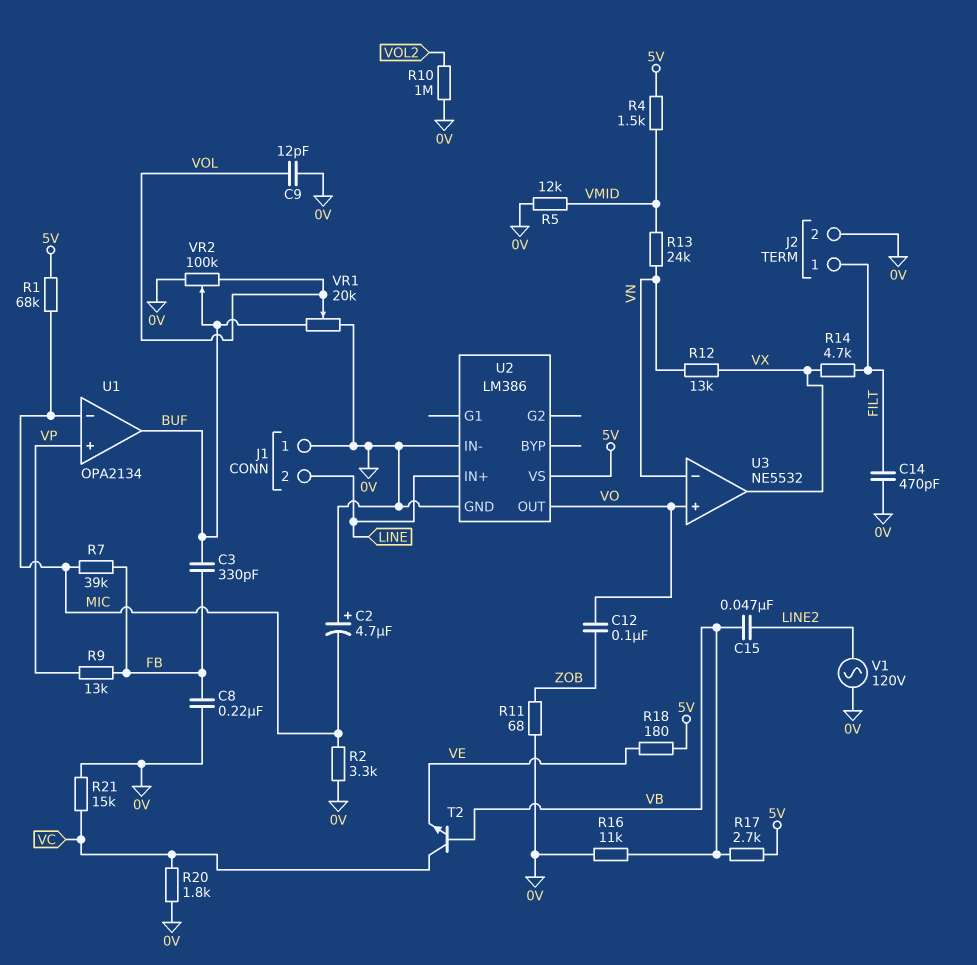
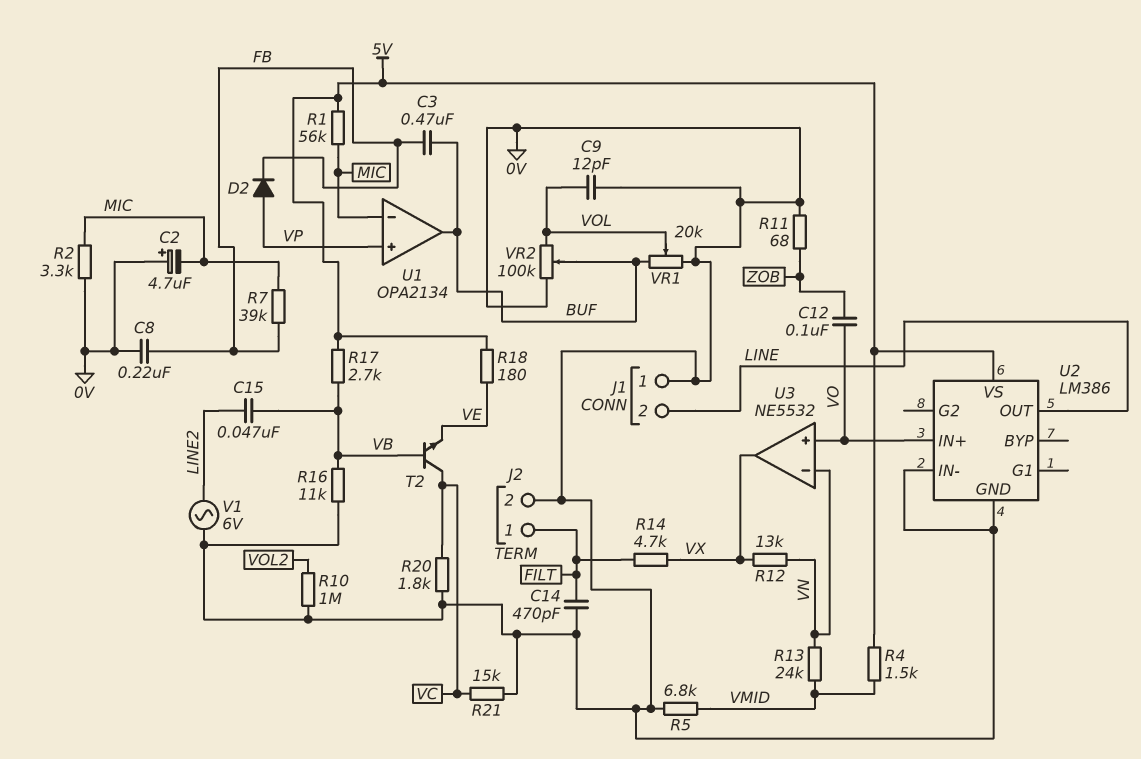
C3: 330pF (BUF, FB) -> 470nF (BUF, FB)
D2: none -> diode (A VP, K FB)
R1: 68k (5V, MIC) -> 56k (5V, MIC)
R5: 12k (0V, VMID) -> 6.8k (0V, VMID)
R9: 13k (FB, VP) -> none
U2 pin IN+: LINE -> VO
U2 pin OUT: VO -> LINE
V1: AC 120V (0V, LINE2) -> AC 6V (0V, LINE2)

